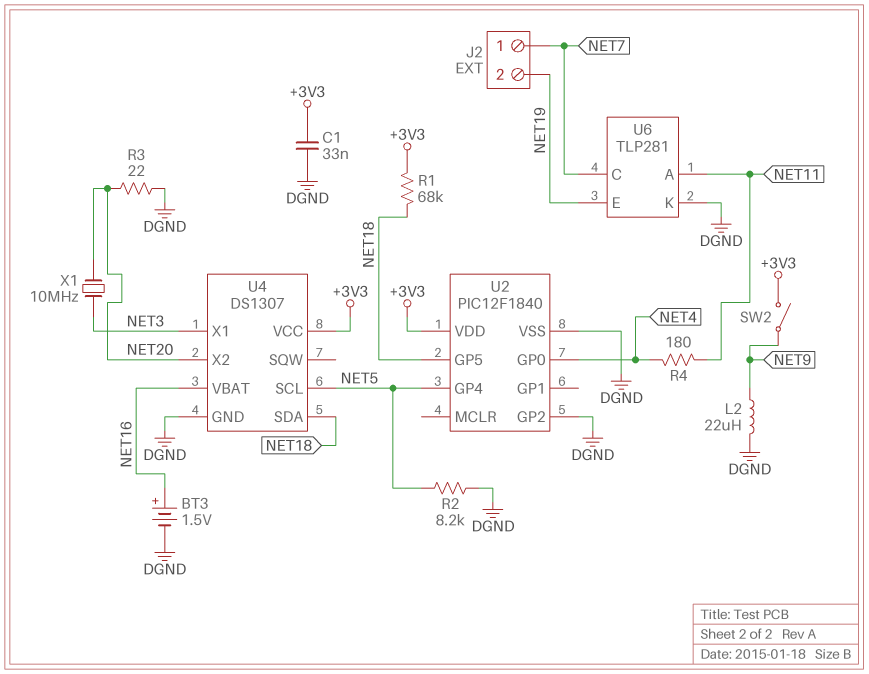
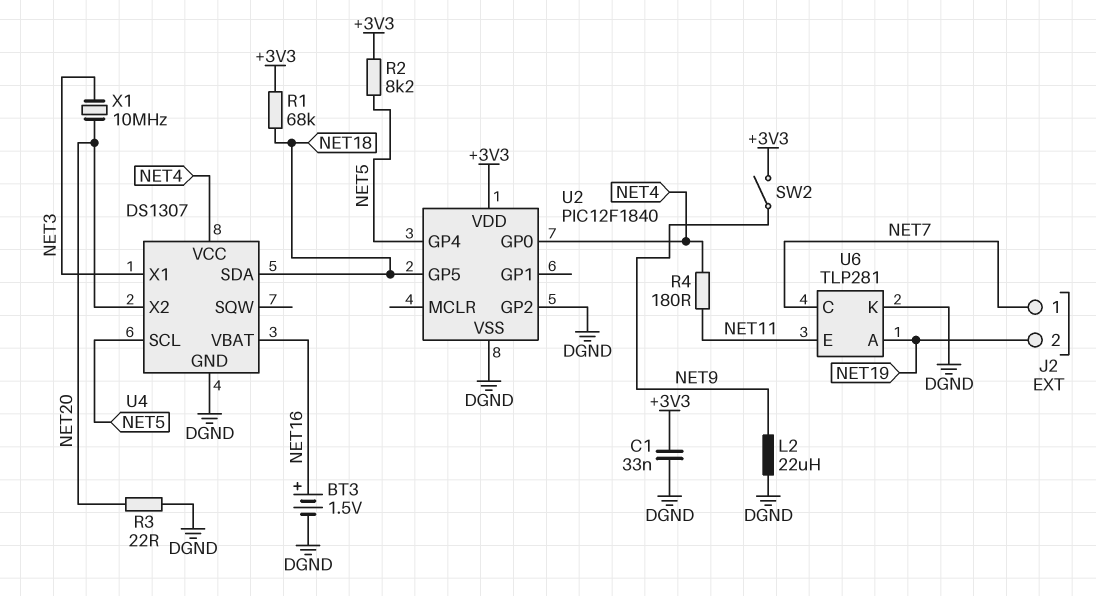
R2: 8.2k (DGND, NET5) -> 8.2k (+3V3, NET5)
U4 pin VCC: +3V3 -> NET4
U6 pin A: NET11 -> NET19
U6 pin E: NET19 -> NET11

